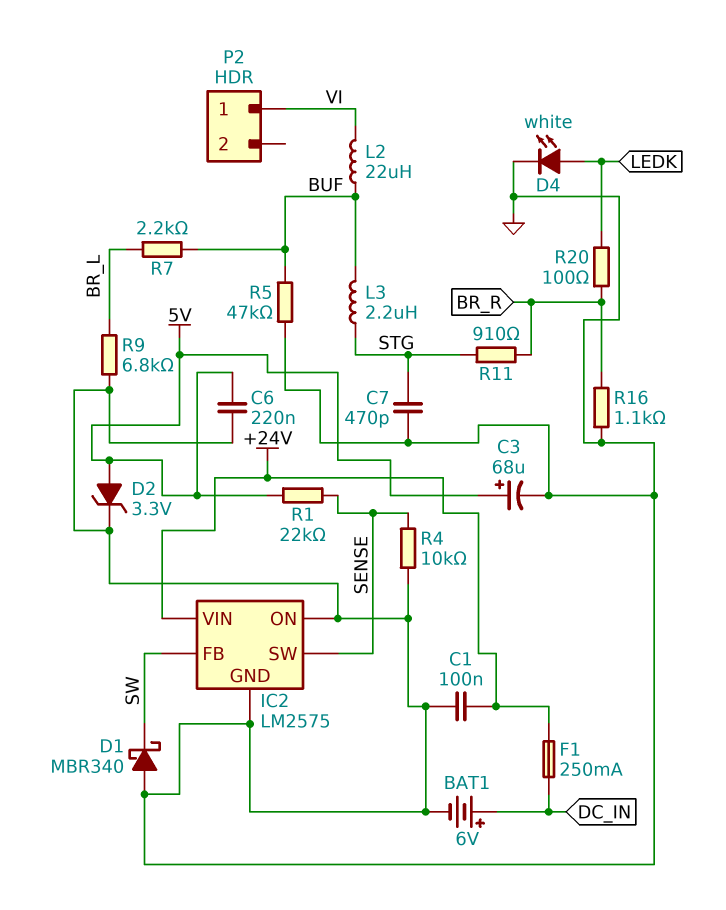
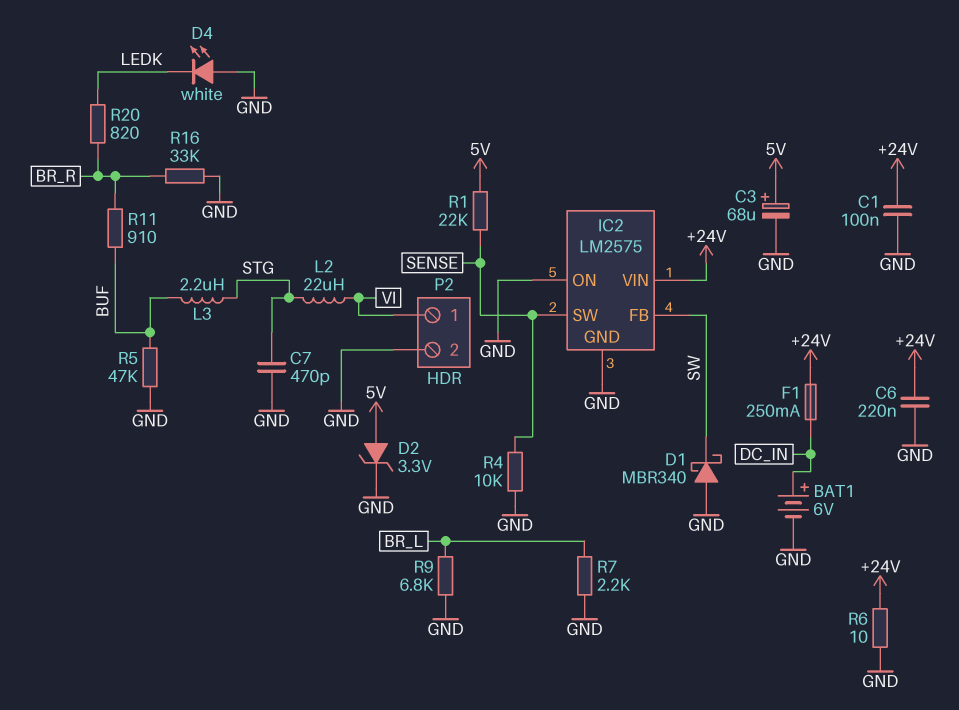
C6: 220nF (5V, GND) -> 220nF (+24V, GND)
D4: LED white (A LEDK, K GND) -> LED white (A GND, K LEDK)
L2: 22uH (BUF, VI) -> 22uH (STG, VI)
P2 pin 2: none -> GND
R6: none -> 10 (+24V, GND)
R7: 2.2k (BR_L, BUF) -> 2.2k (BR_L, GND)
R11: 910 (BR_R, STG) -> 910 (BR_R, BUF)
R16: 1.1k (BR_R, GND) -> 33k (BR_R, GND)
R20: 100 (BR_R, LEDK) -> 820 (BR_R, LEDK)

